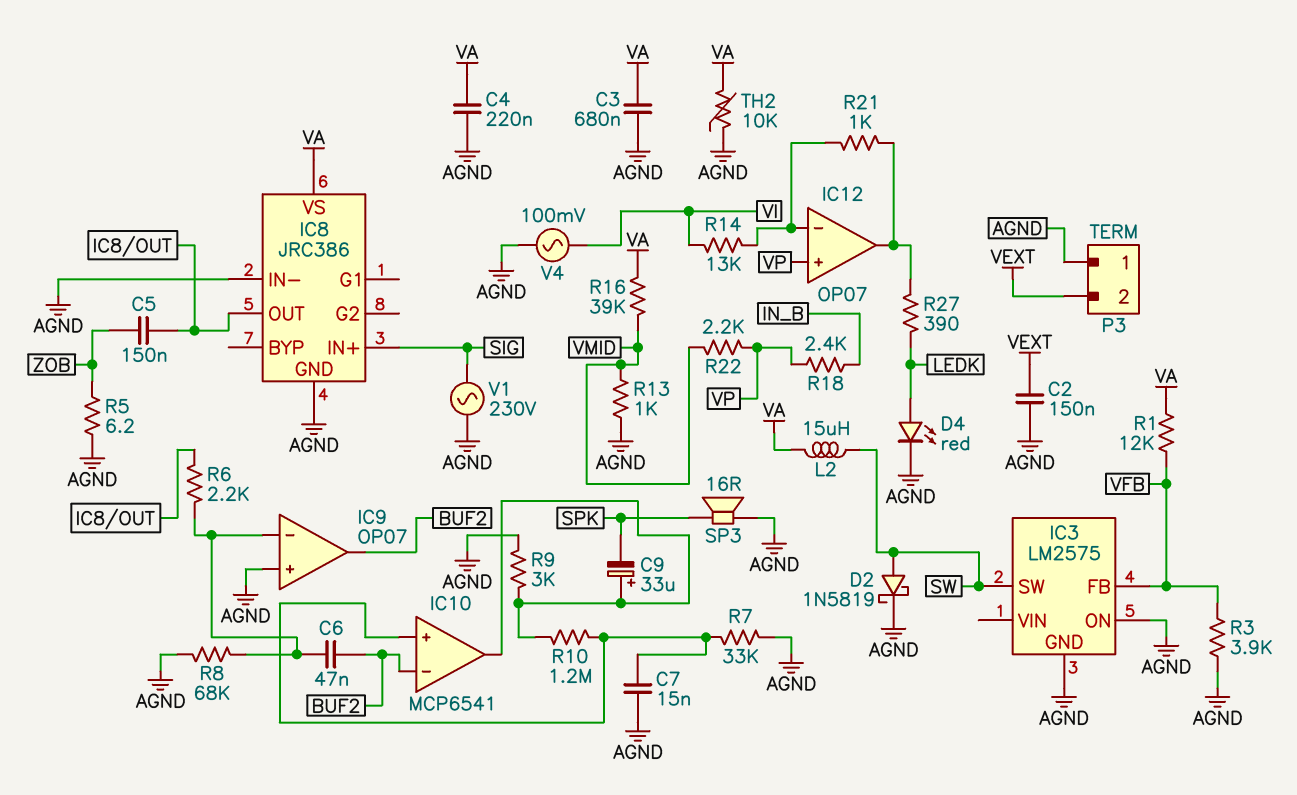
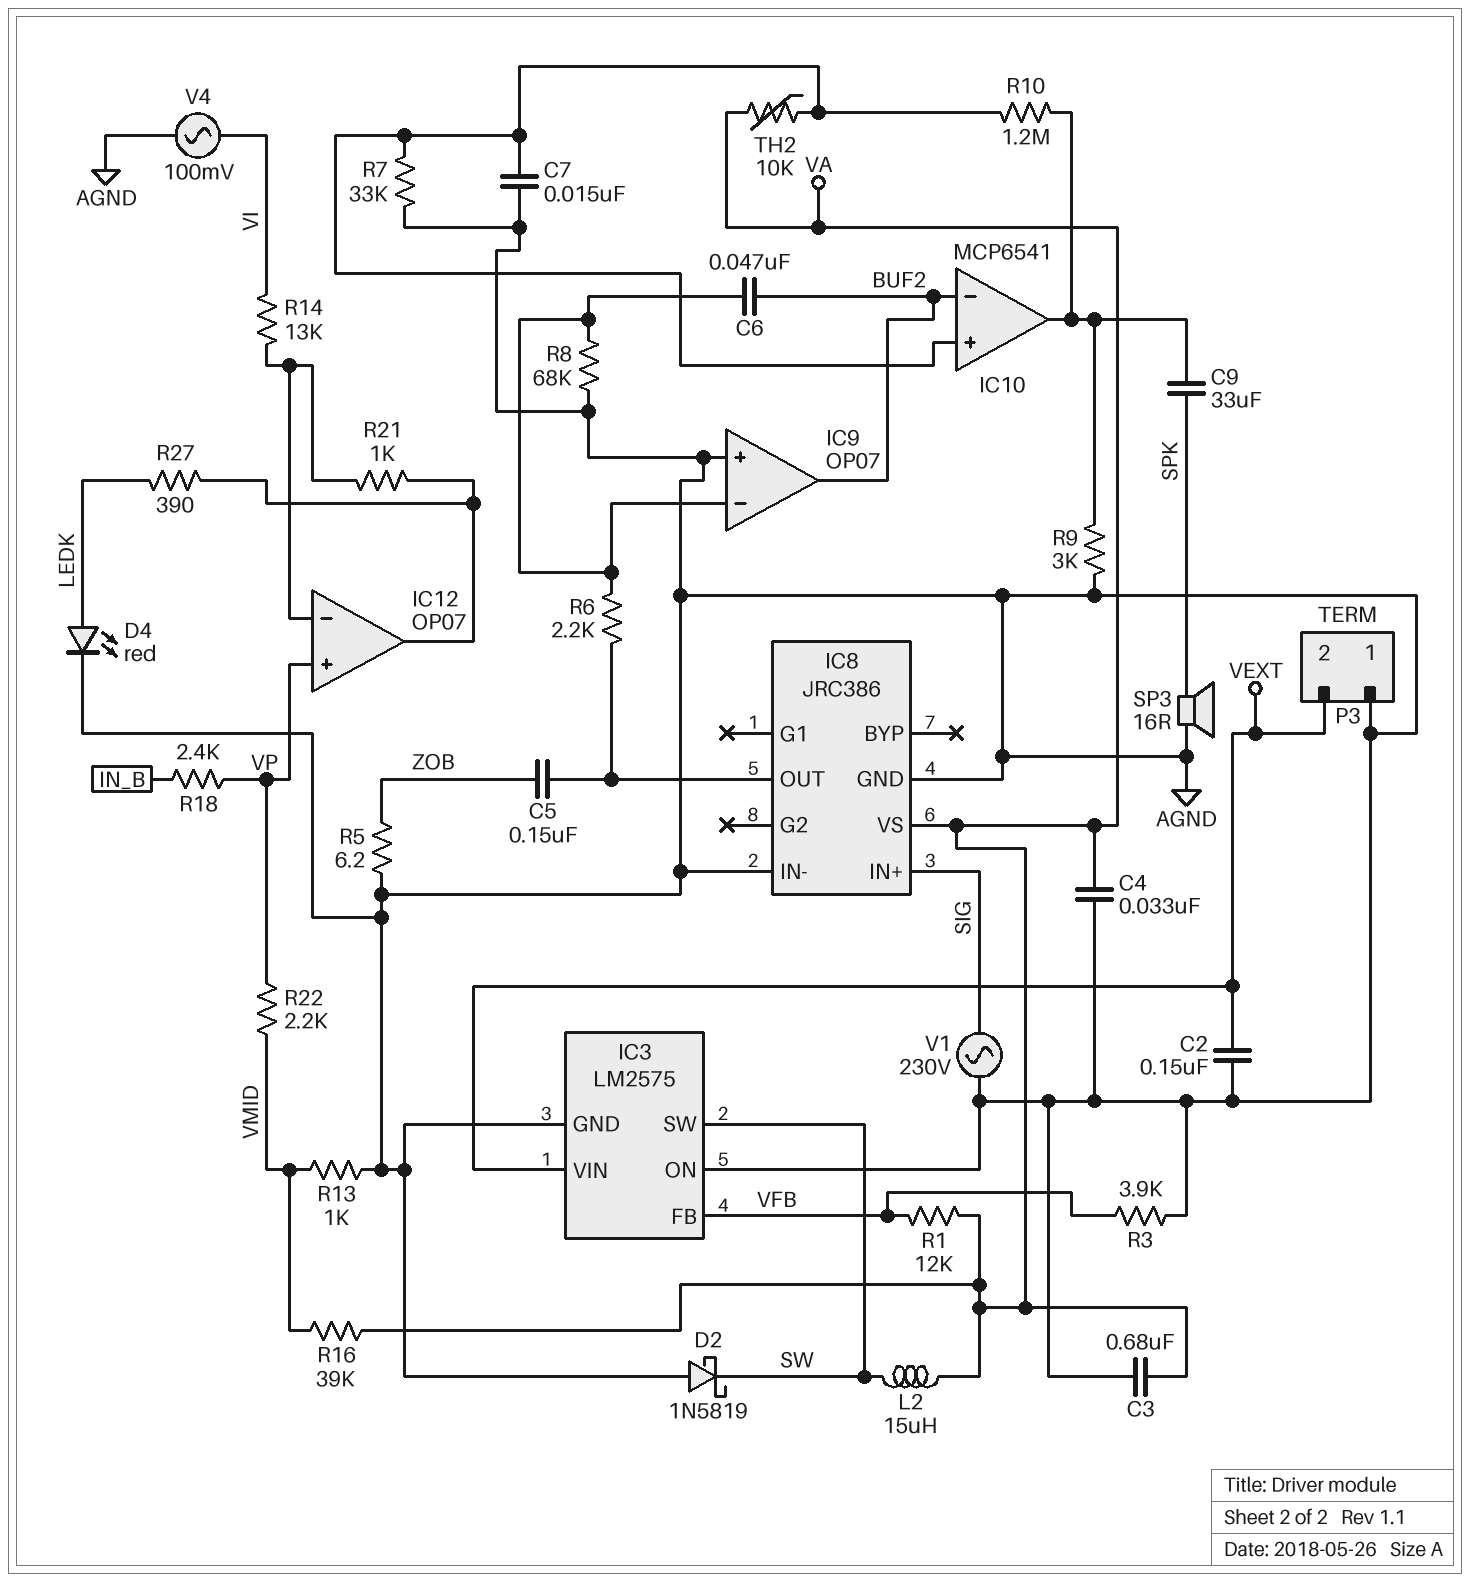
C4: 220nF (AGND, VA) -> 33nF (AGND, VA)
C9: 33uF (plus IC10/out, minus SPK) -> 33uF (IC10/out, SPK)
D2: schottky 1N5819 (A SW, K AGND) -> schottky 1N5819 (A AGND, K SW)
IC3 pin VIN: none -> VEXT
TH2: 10k (AGND, VA) -> 10k (IC10/in+, VA)

